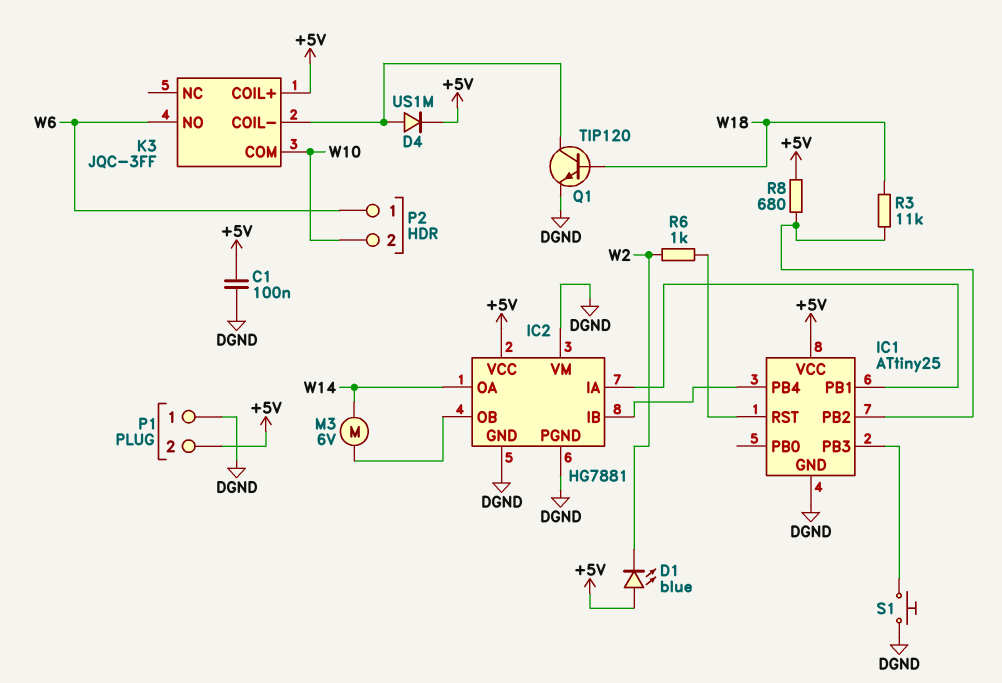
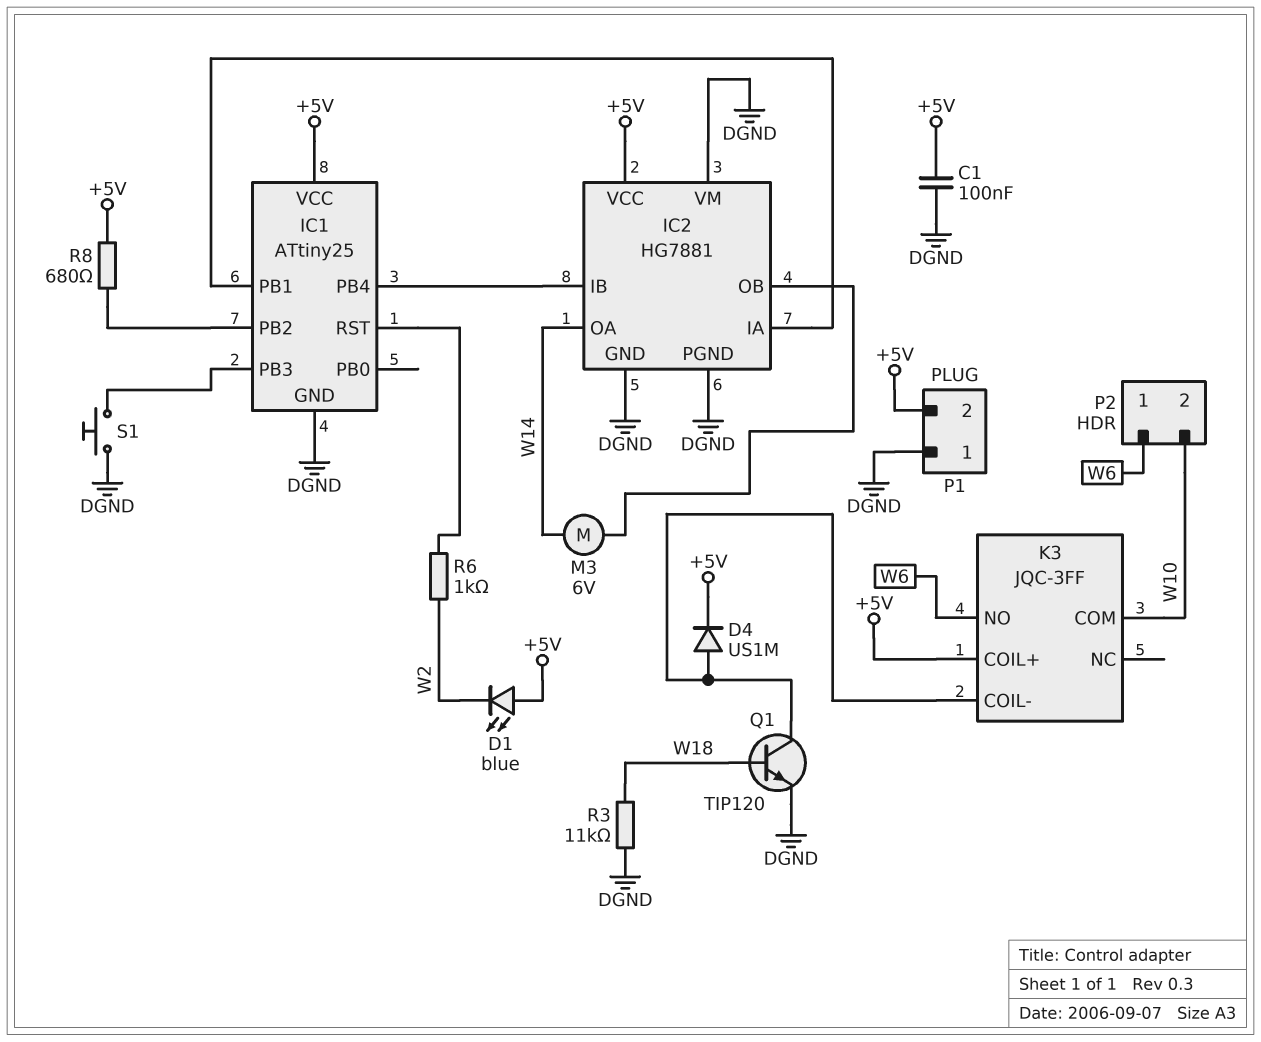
R3: 11k (IC1/PB2, W18) -> 11k (DGND, W18)

